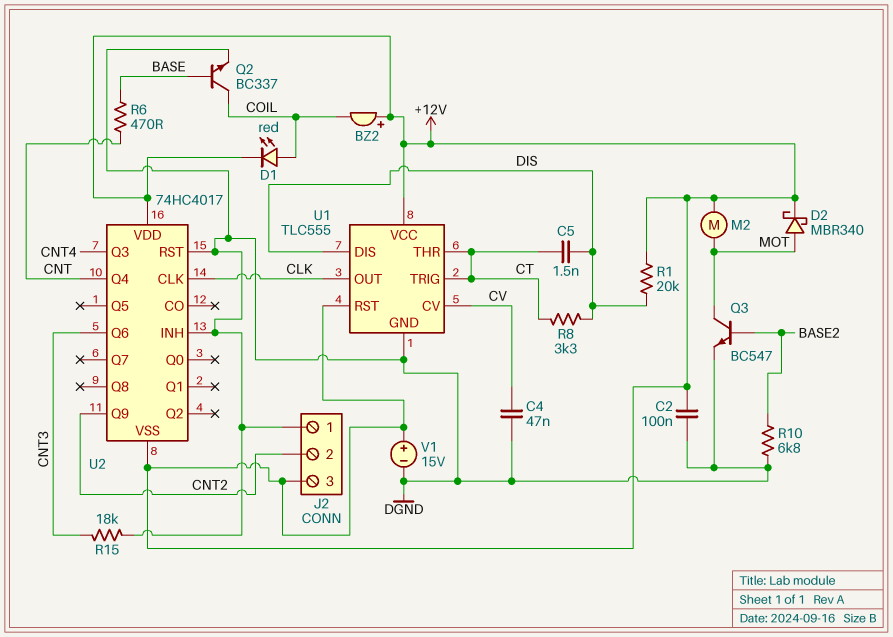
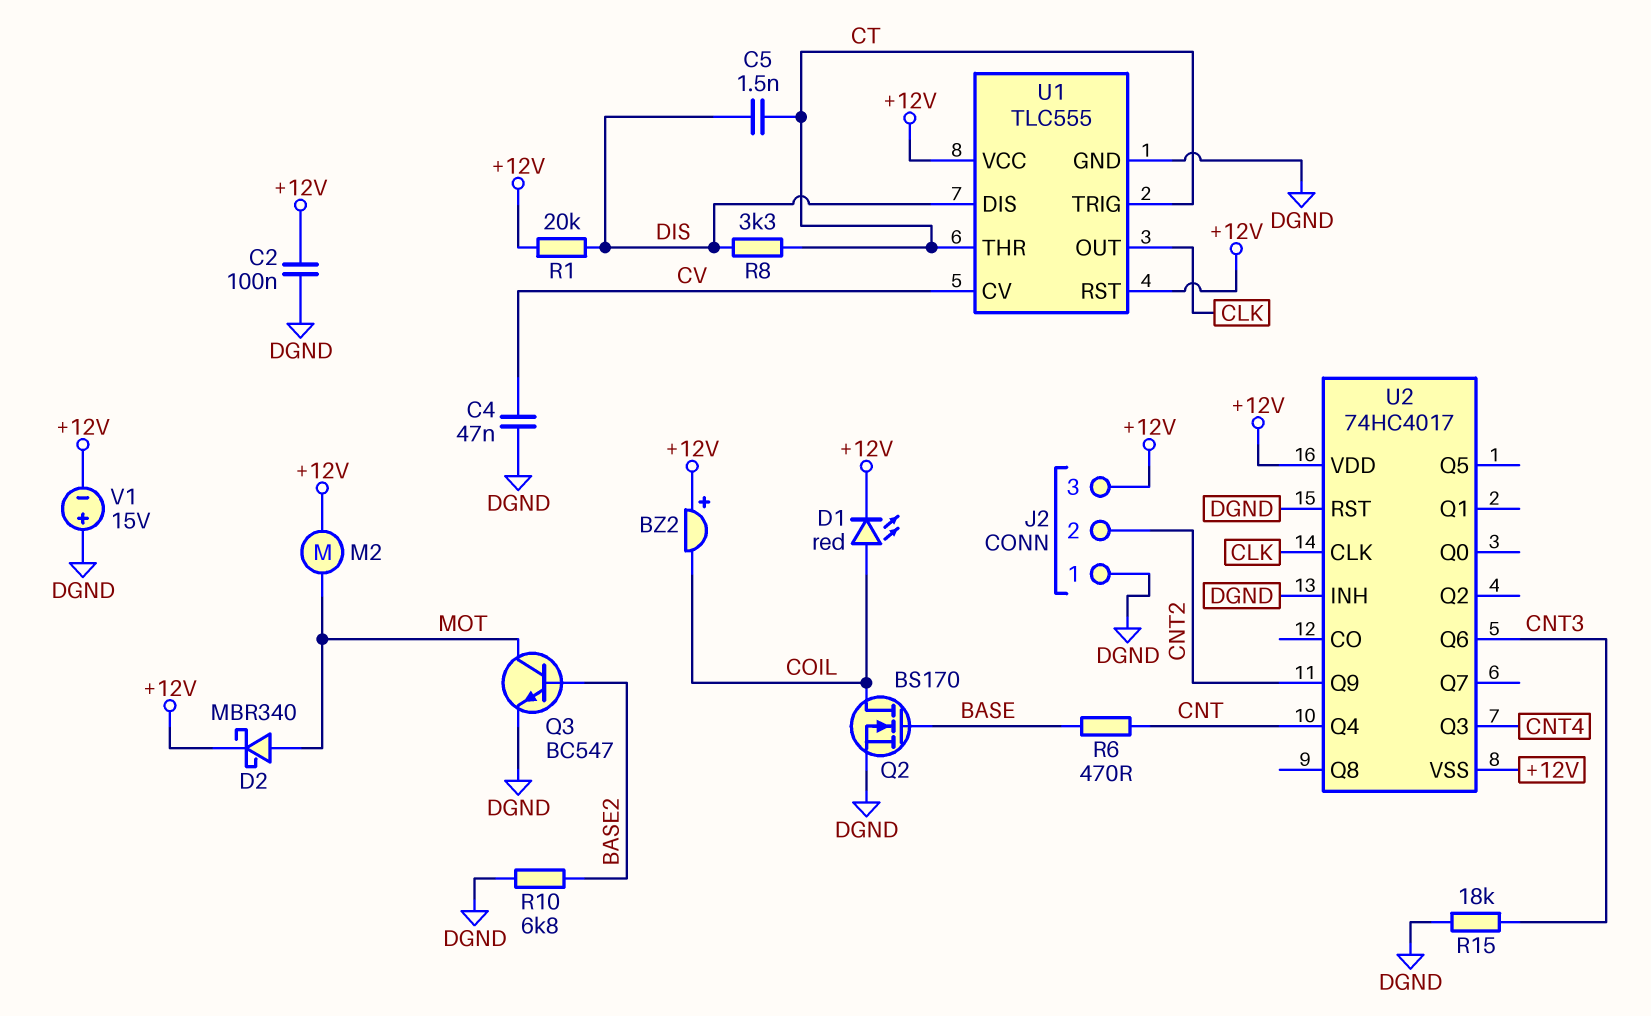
Q2: NPN BC337 (B BASE, C COIL, E DGND) -> NMOS BS170 (G BASE, D COIL, S DGND)
V1: 15V (plus +12V, minus DGND) -> 15V (plus DGND, minus +12V)

